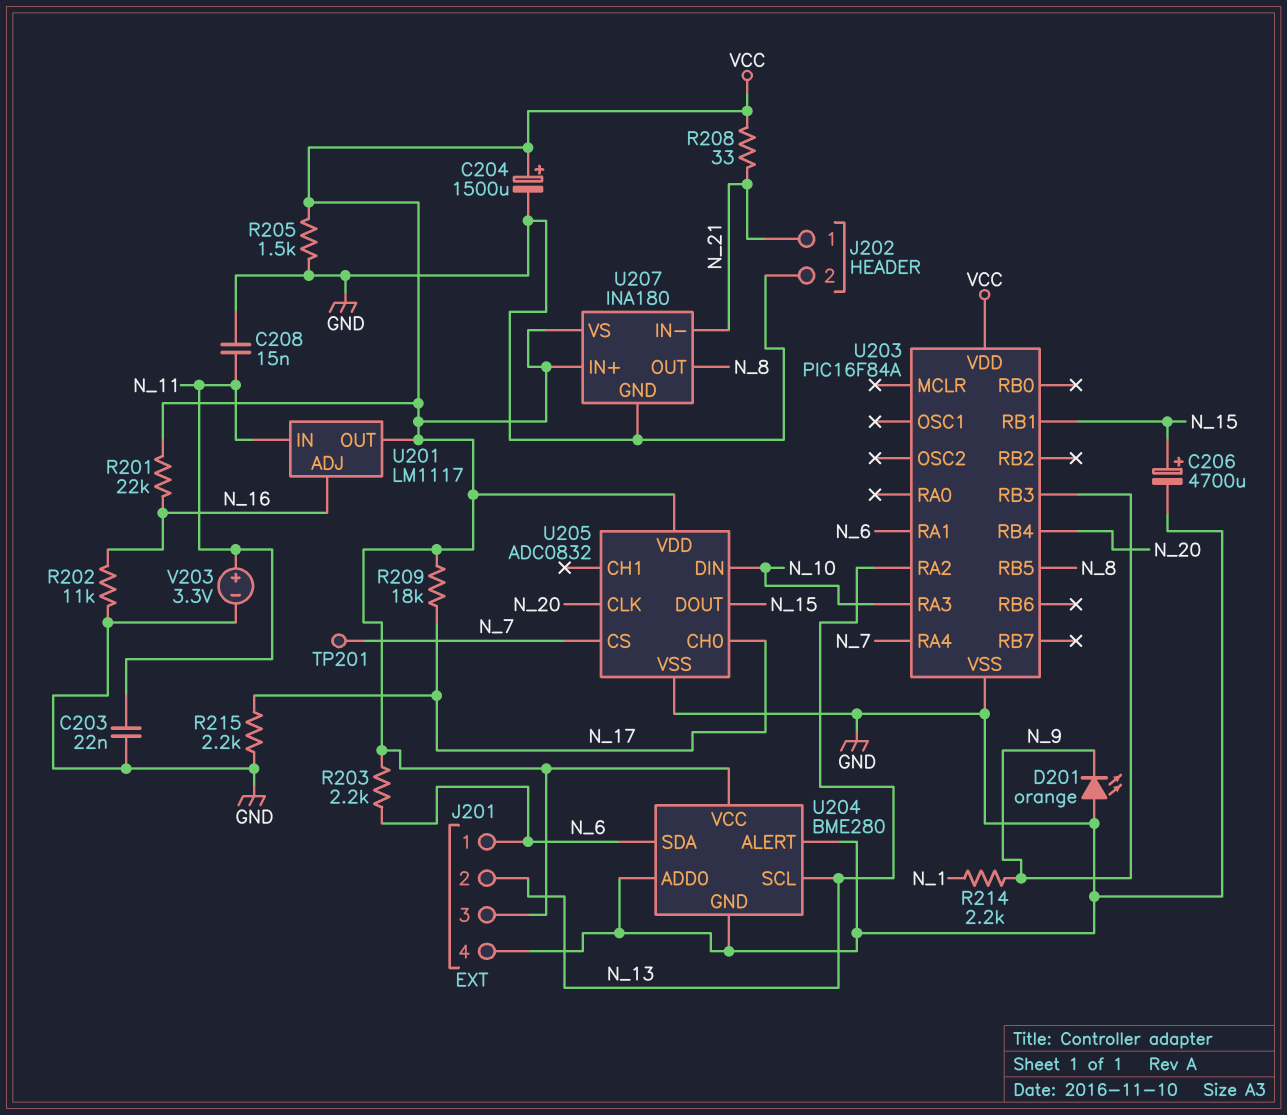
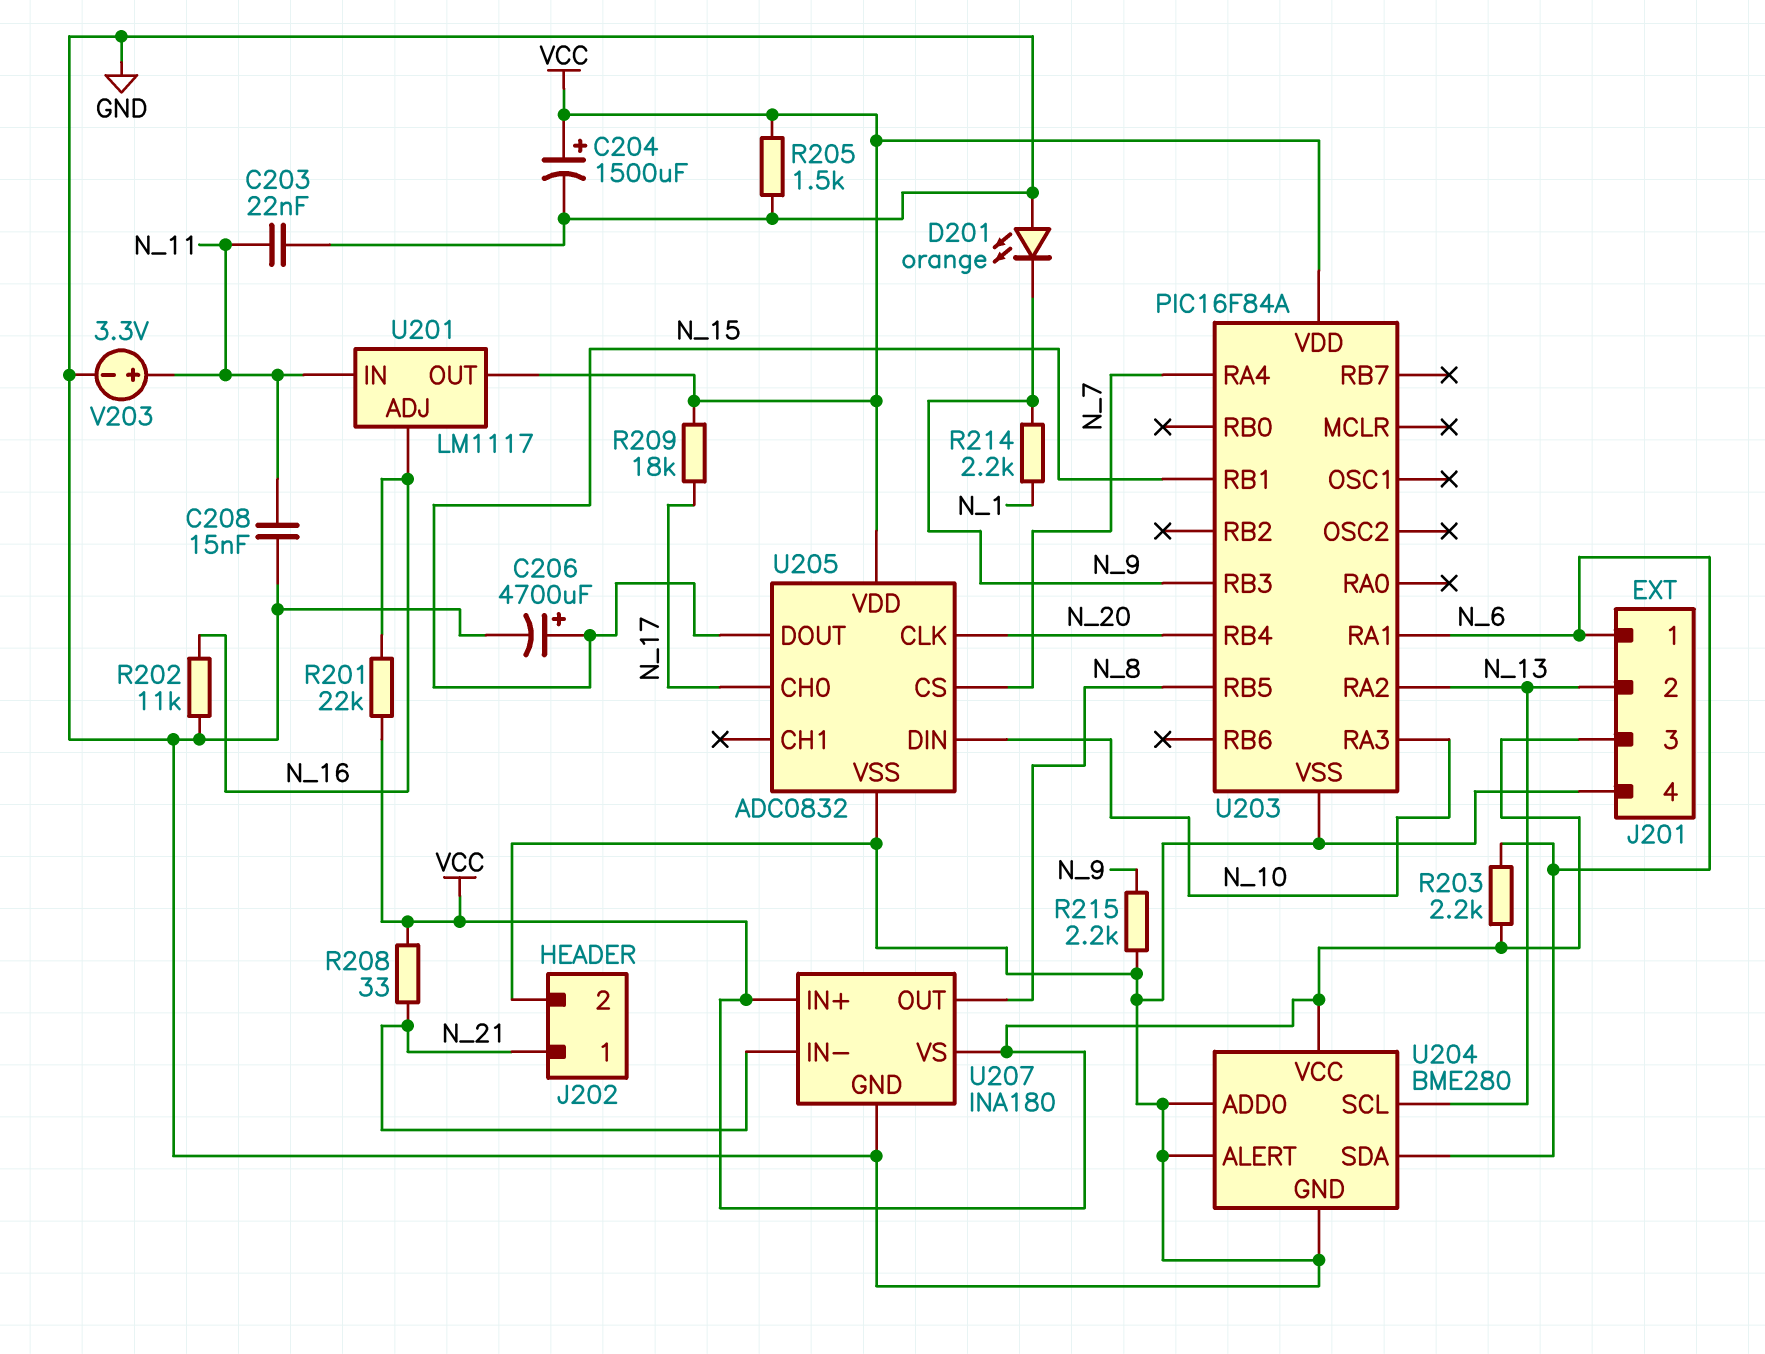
R215: 2.2k (GND, N_17) -> 2.2k (GND, N_9)
TP201: test point (N_7) -> none

